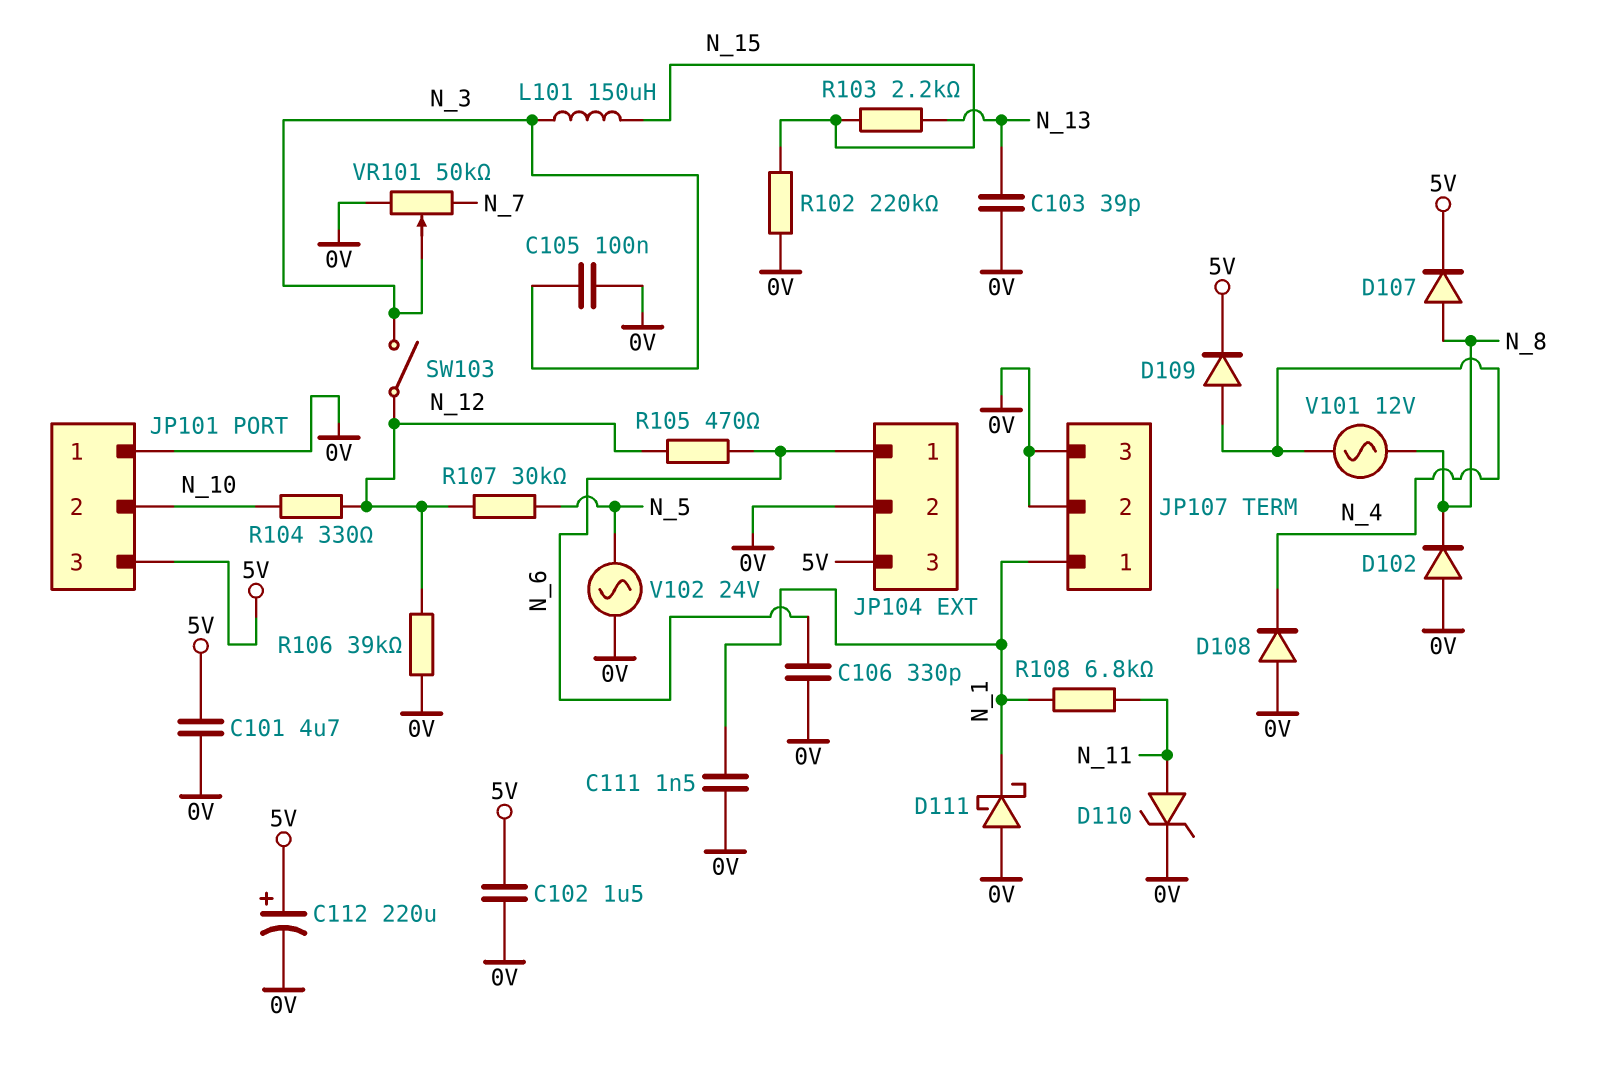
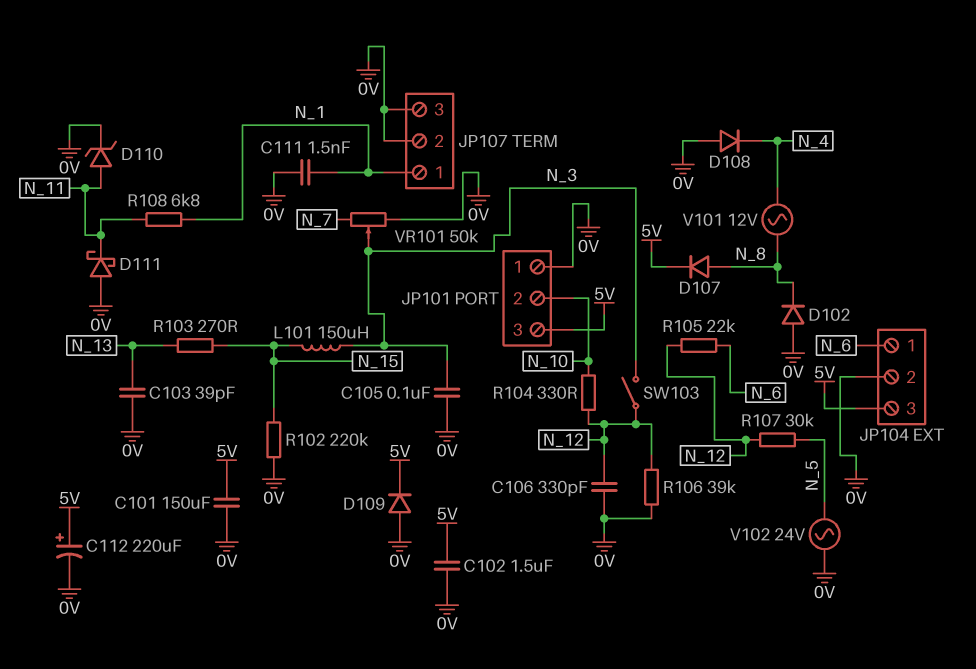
C101: 4.7uF (0V, 5V) -> 150uF (0V, 5V)
C106: 330pF (0V, N_6) -> 330pF (0V, N_12)
D109: diode (A N_4, K 5V) -> diode (A 0V, K 5V)
D111: schottky (A 0V, K N_1) -> schottky (A 0V, K N_11)
R103: 2.2k (N_13, N_15) -> 270 (N_13, N_15)
R105: 470 (N_6, N_12) -> 22k (N_6, N_12)

